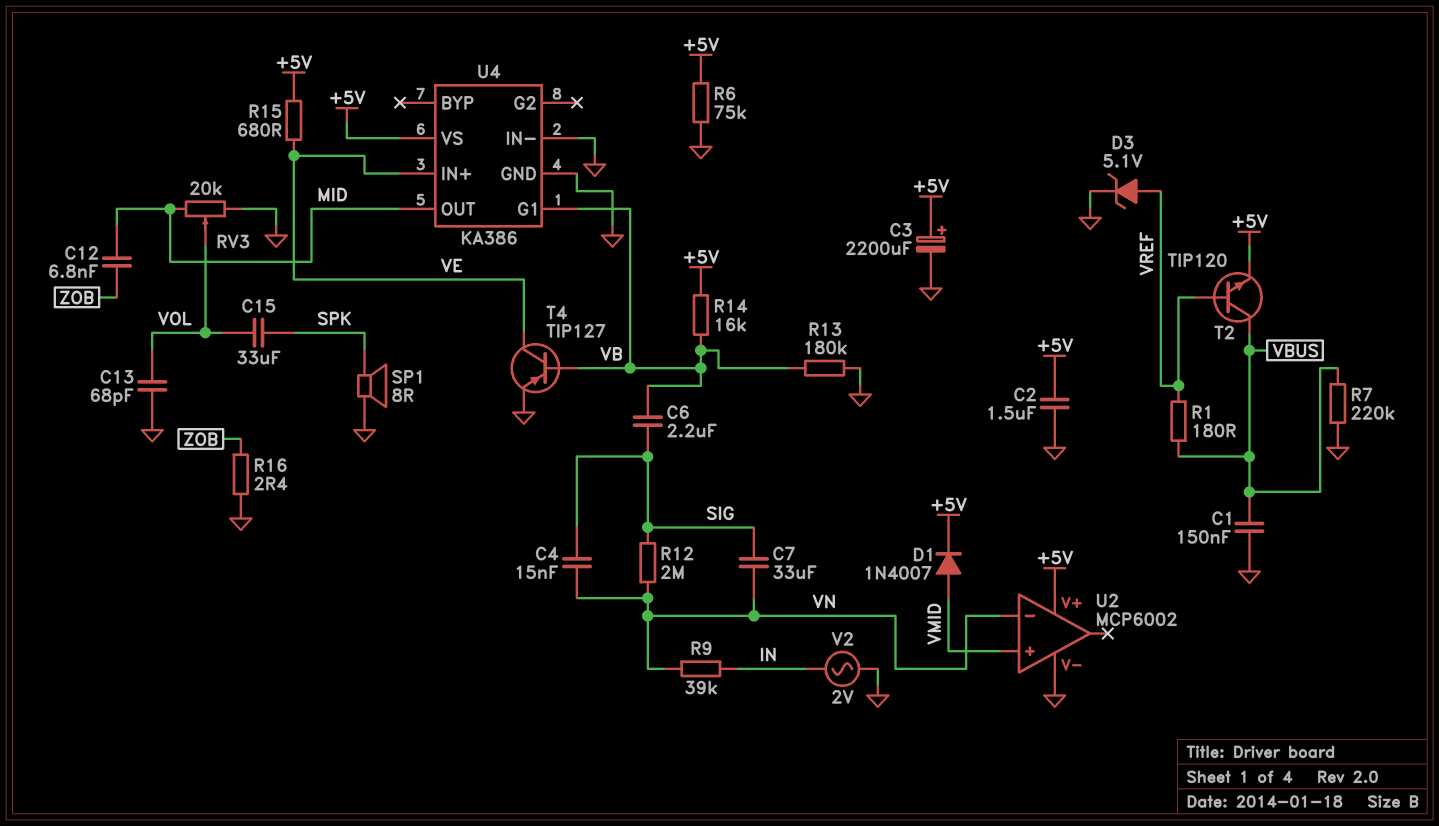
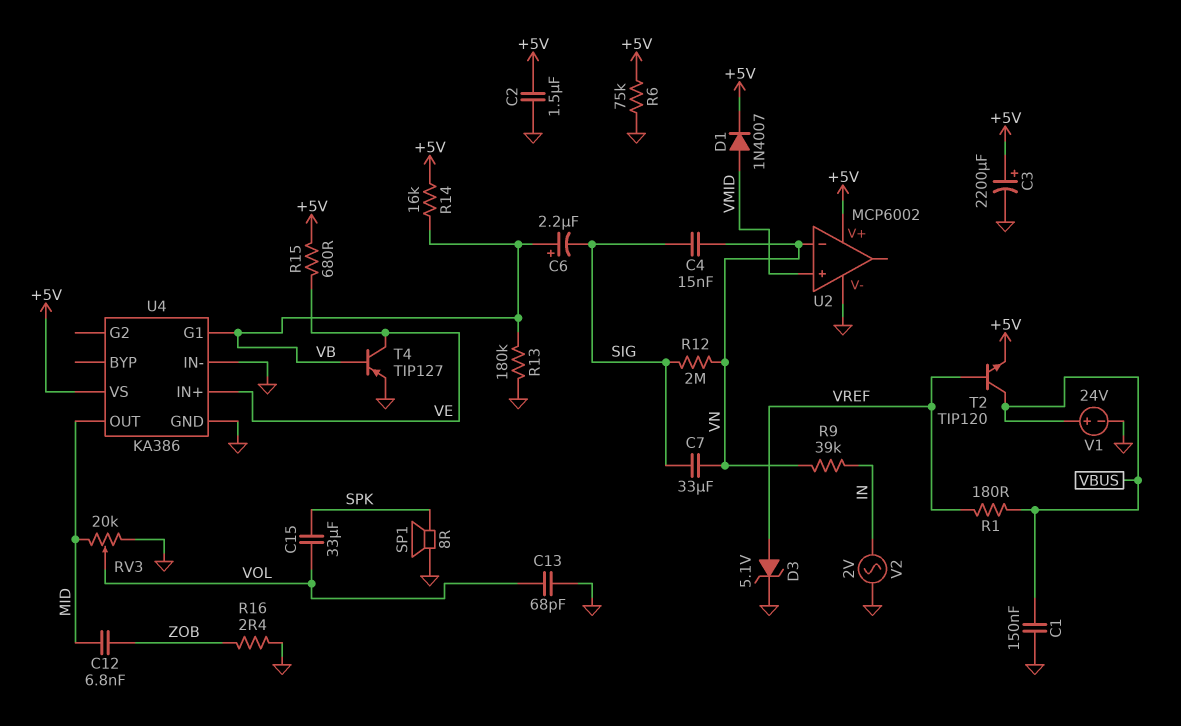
C6: 2.2uF (SIG, VB) -> 2.2uF (plus VB, minus SIG)
R7: 220k (GND, VBUS) -> none
V1: none -> 24V (plus VBUS, minus GND)

